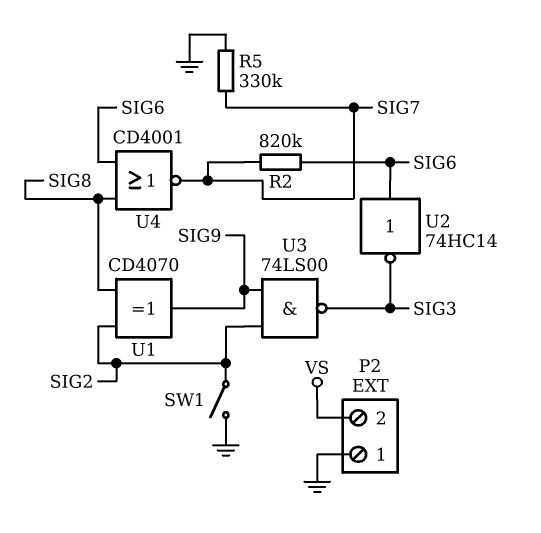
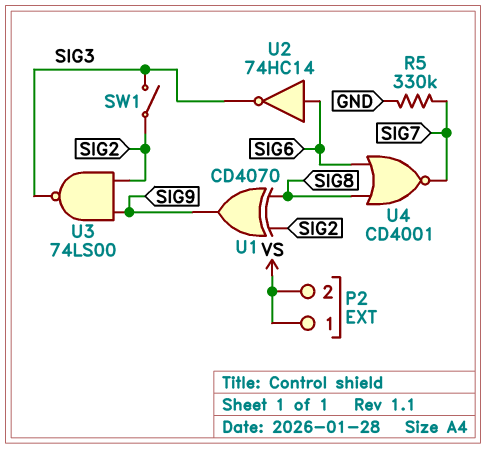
P2 pin 1: GND -> VS
R2: 820k (SIG6, SIG7) -> none
SW1: switch (GND, SIG2) -> switch (SIG2, SIG3)

